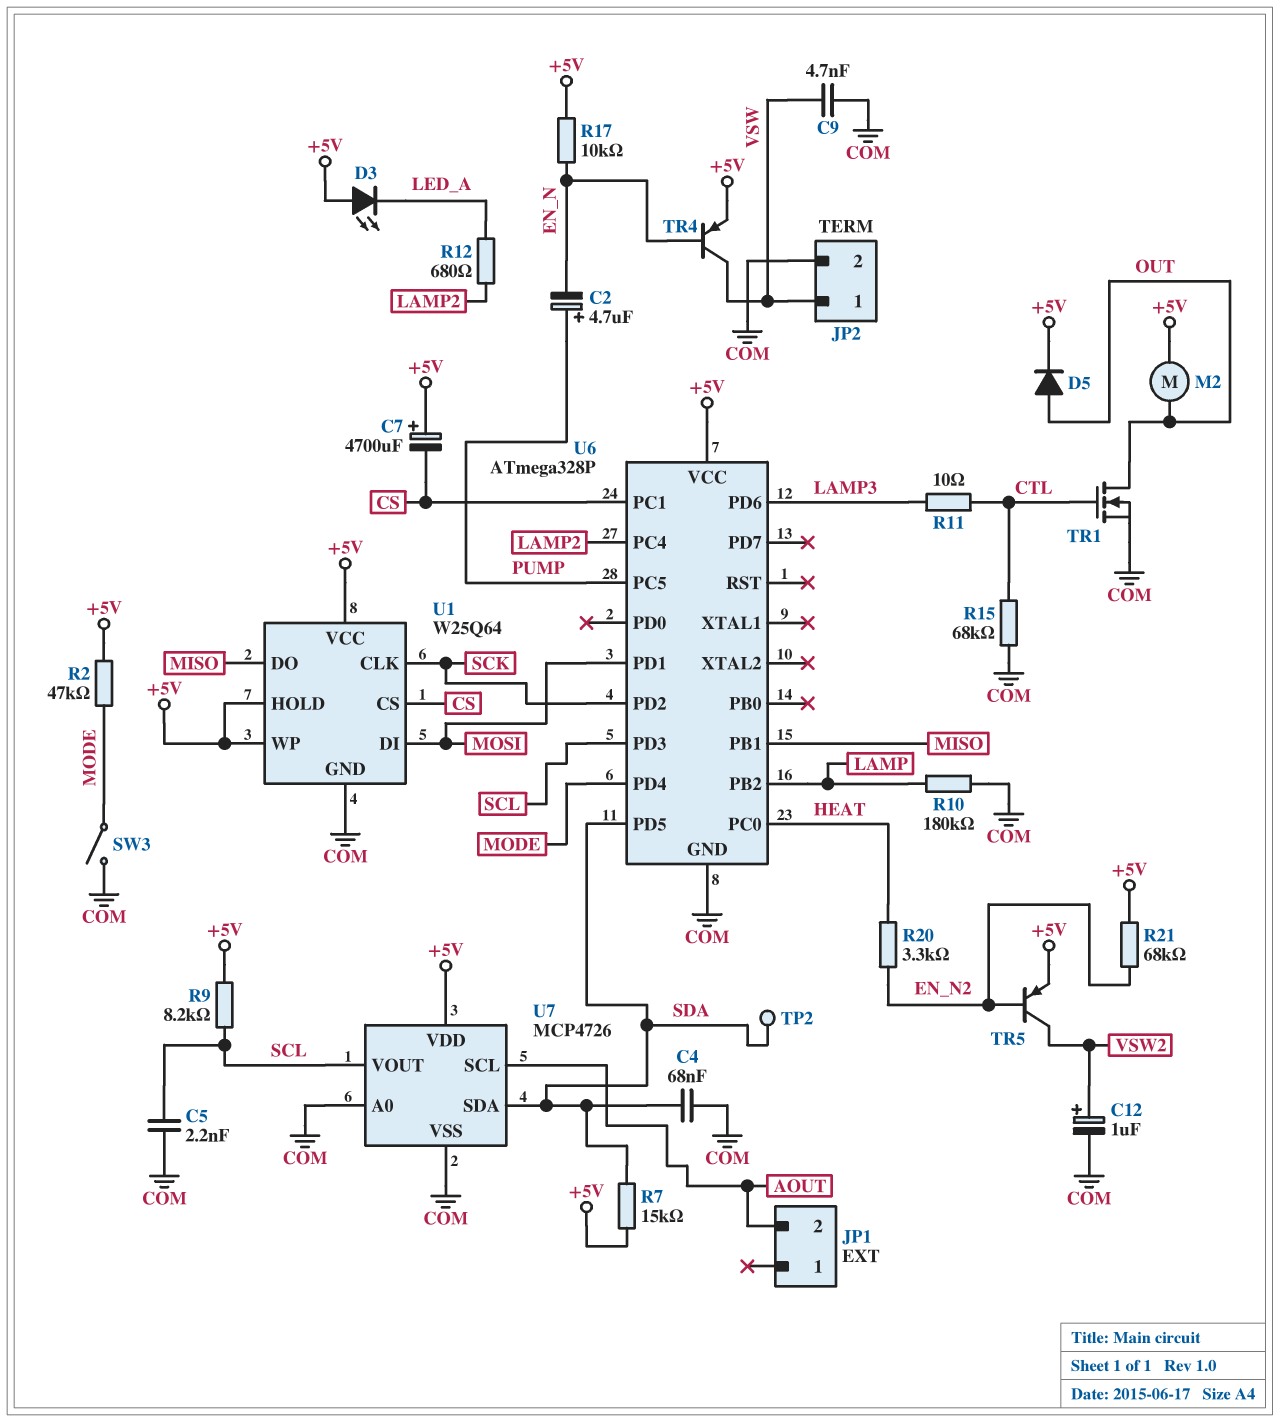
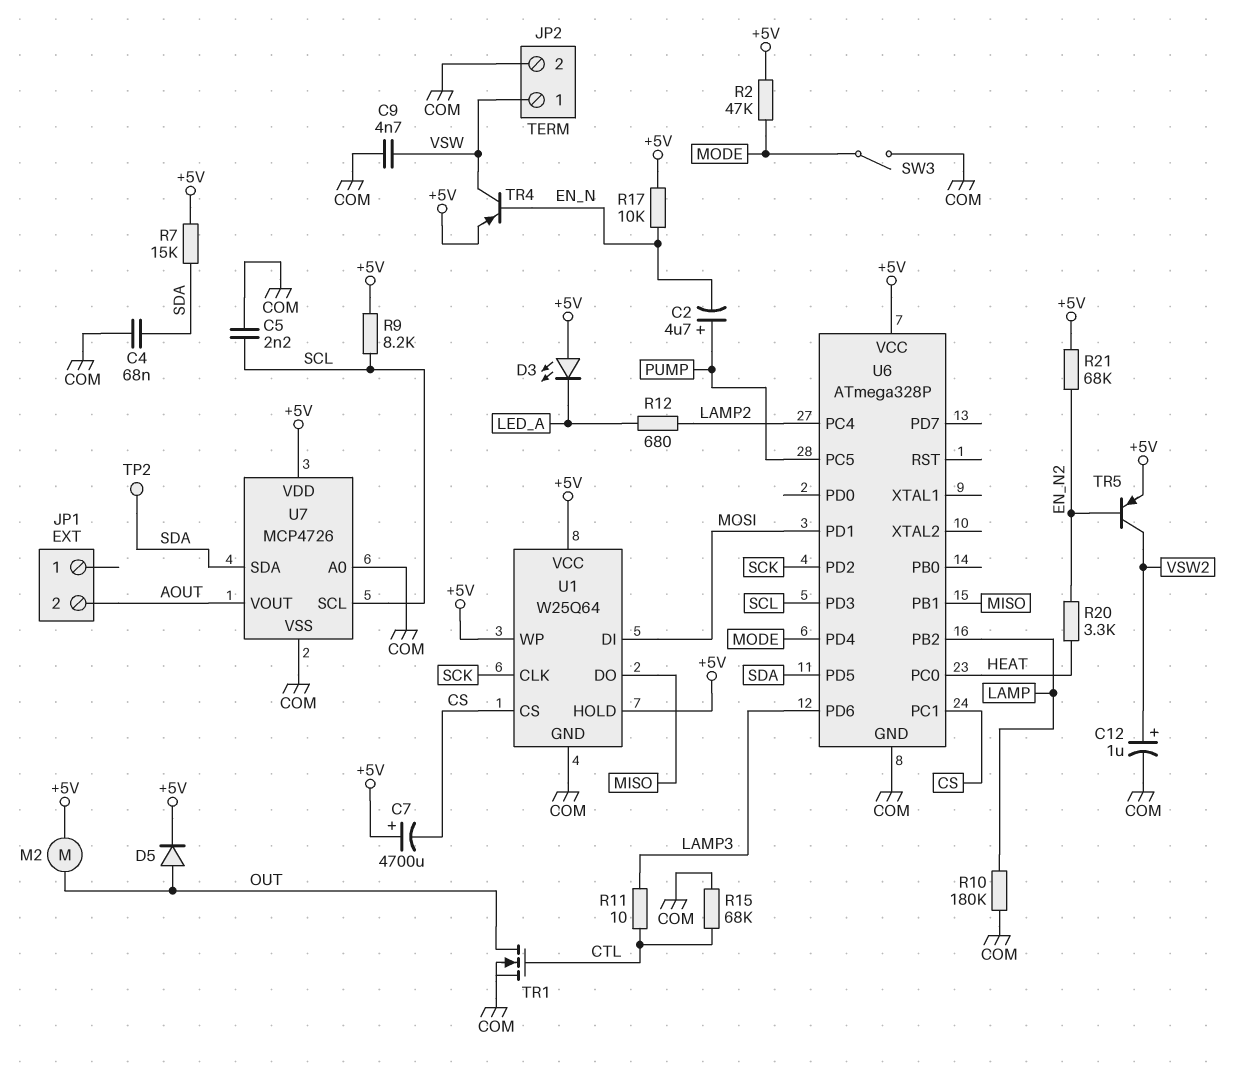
U7 pin SCL: AOUT -> SCL
U7 pin VOUT: SCL -> AOUT

